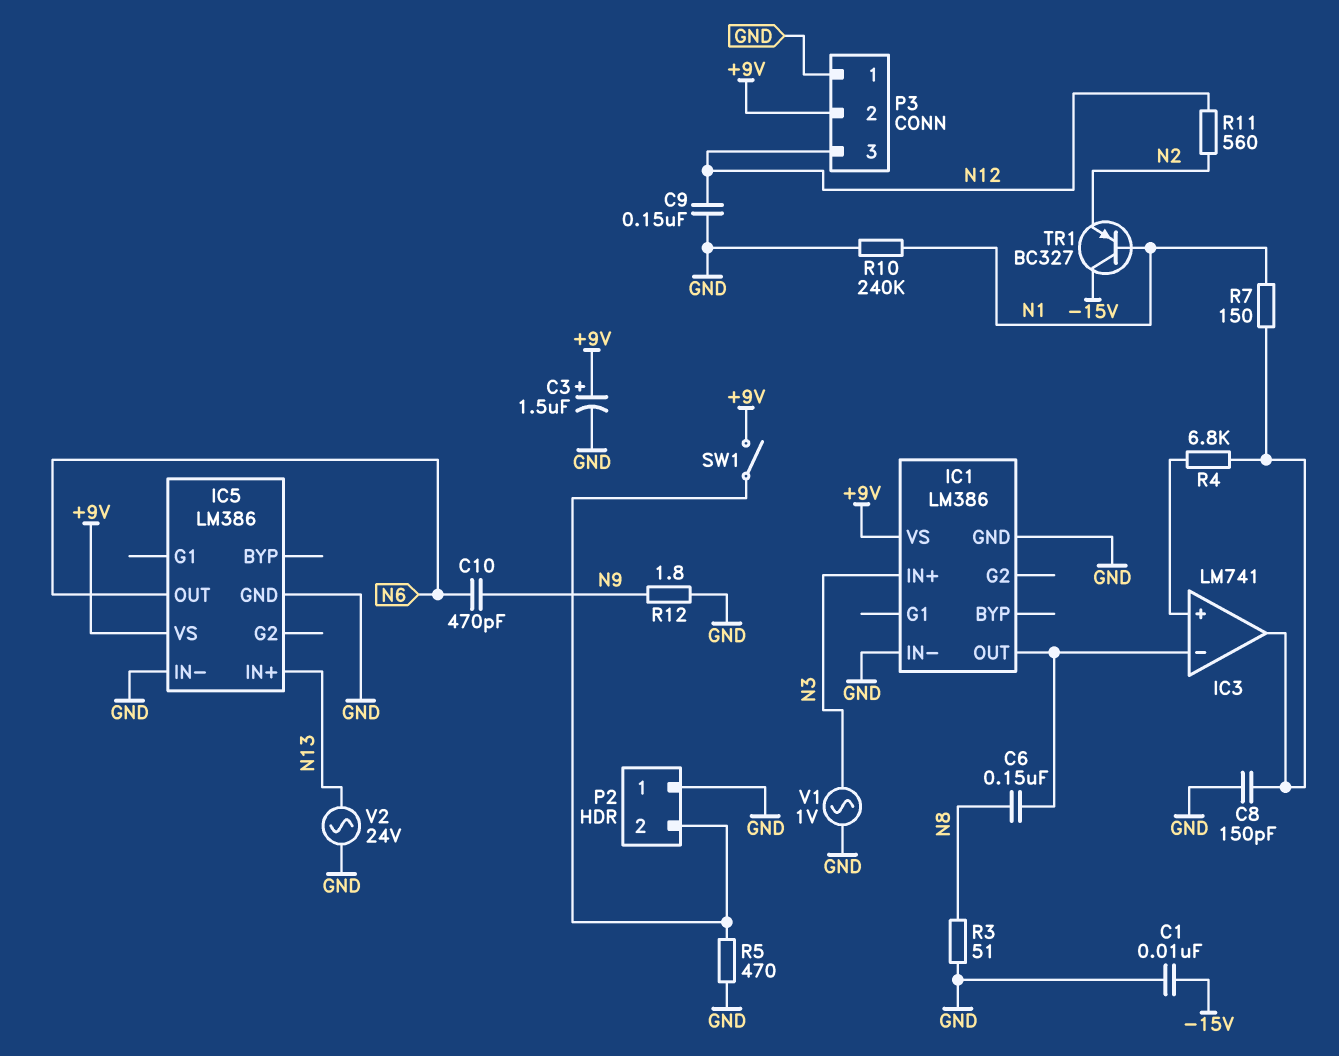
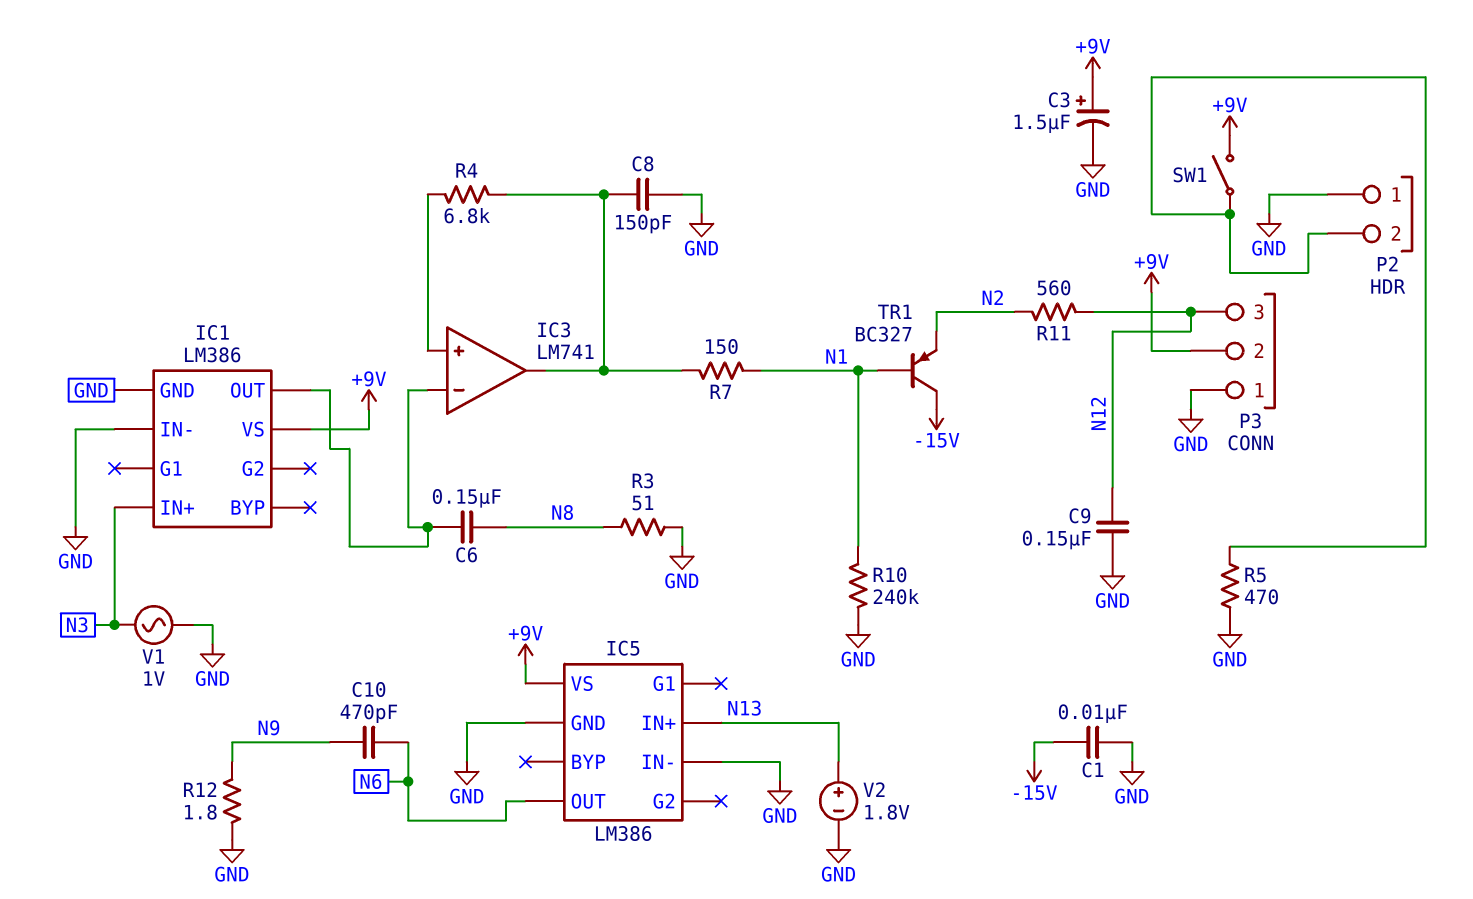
V2: AC 24V (GND, N13) -> 1.8V (plus N13, minus GND)

